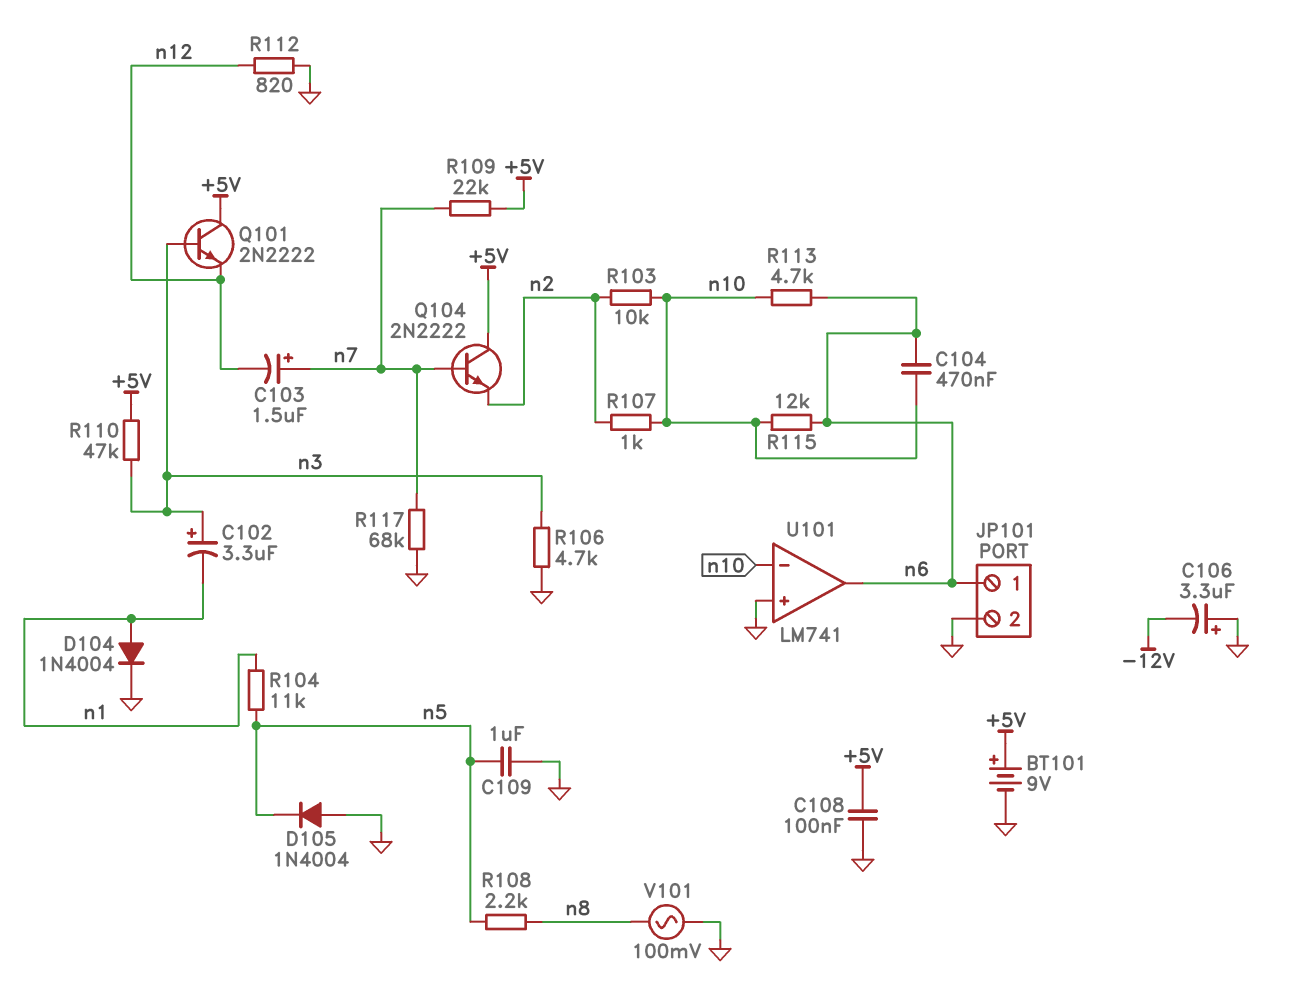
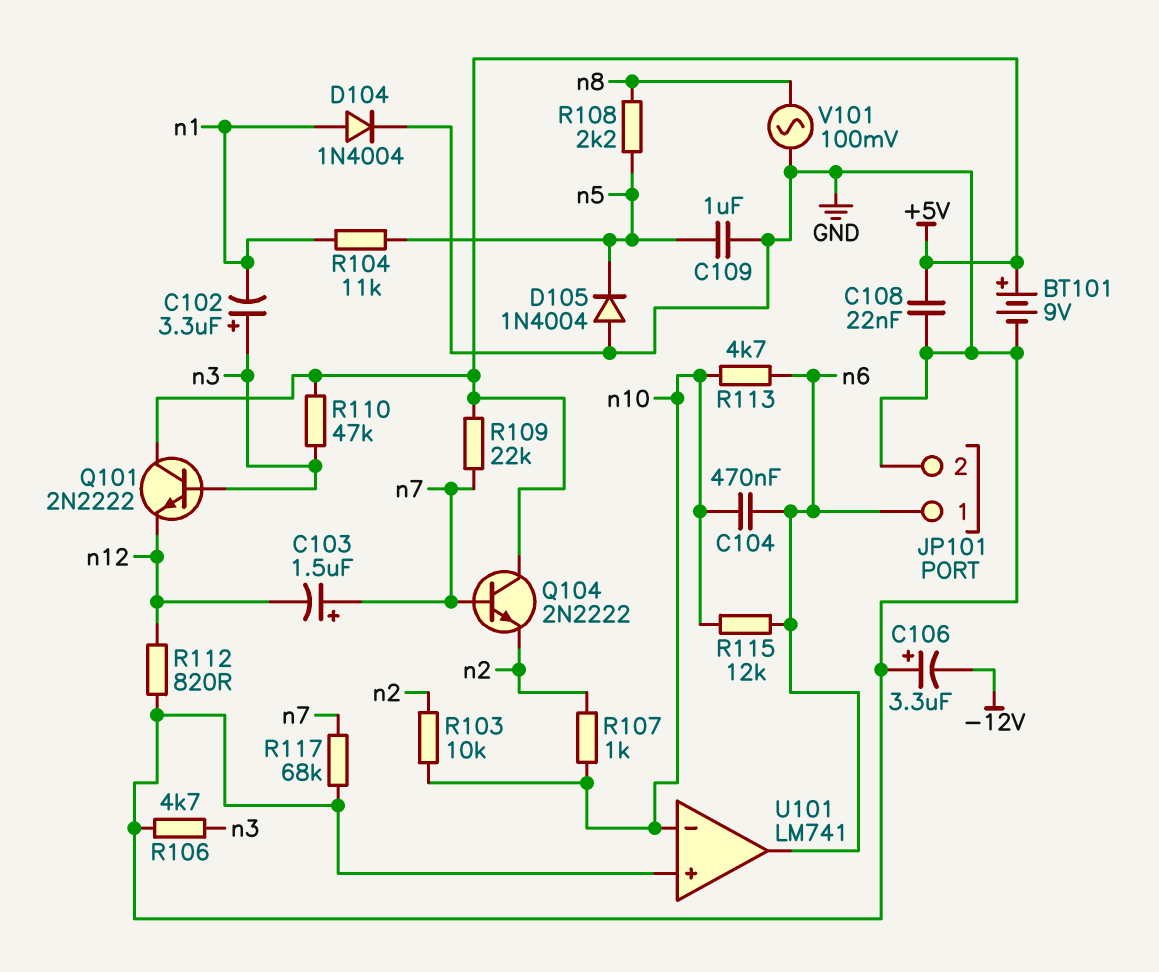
C108: 100nF (+5V, GND) -> 22nF (+5V, GND)

